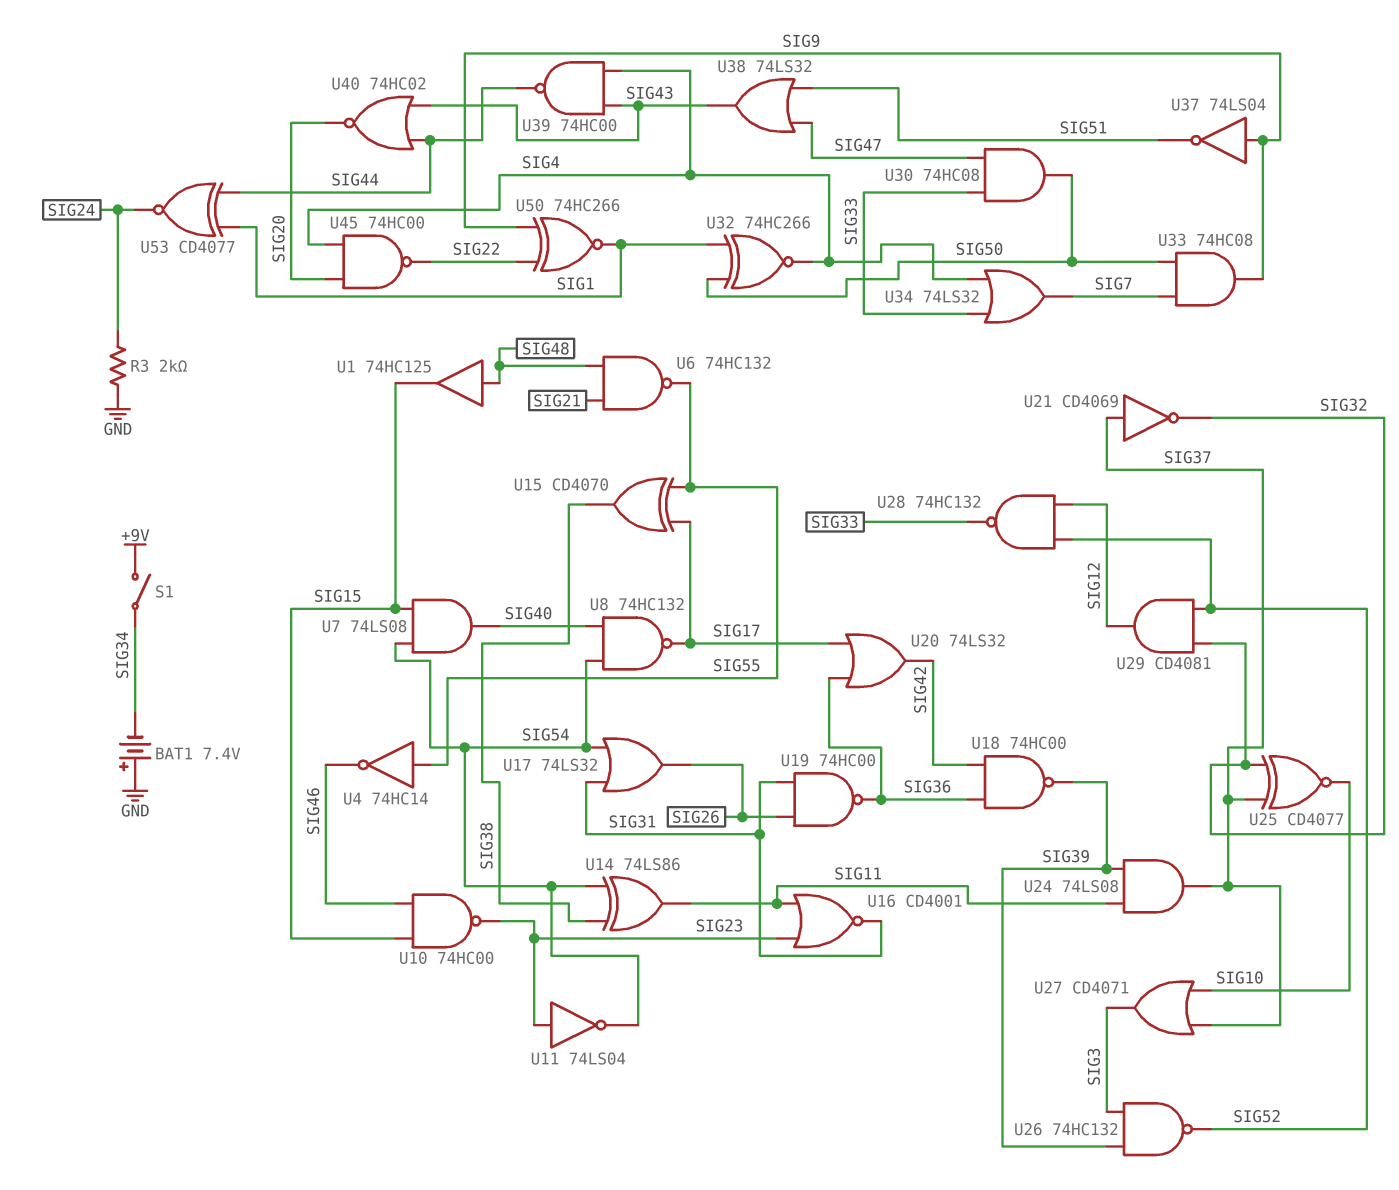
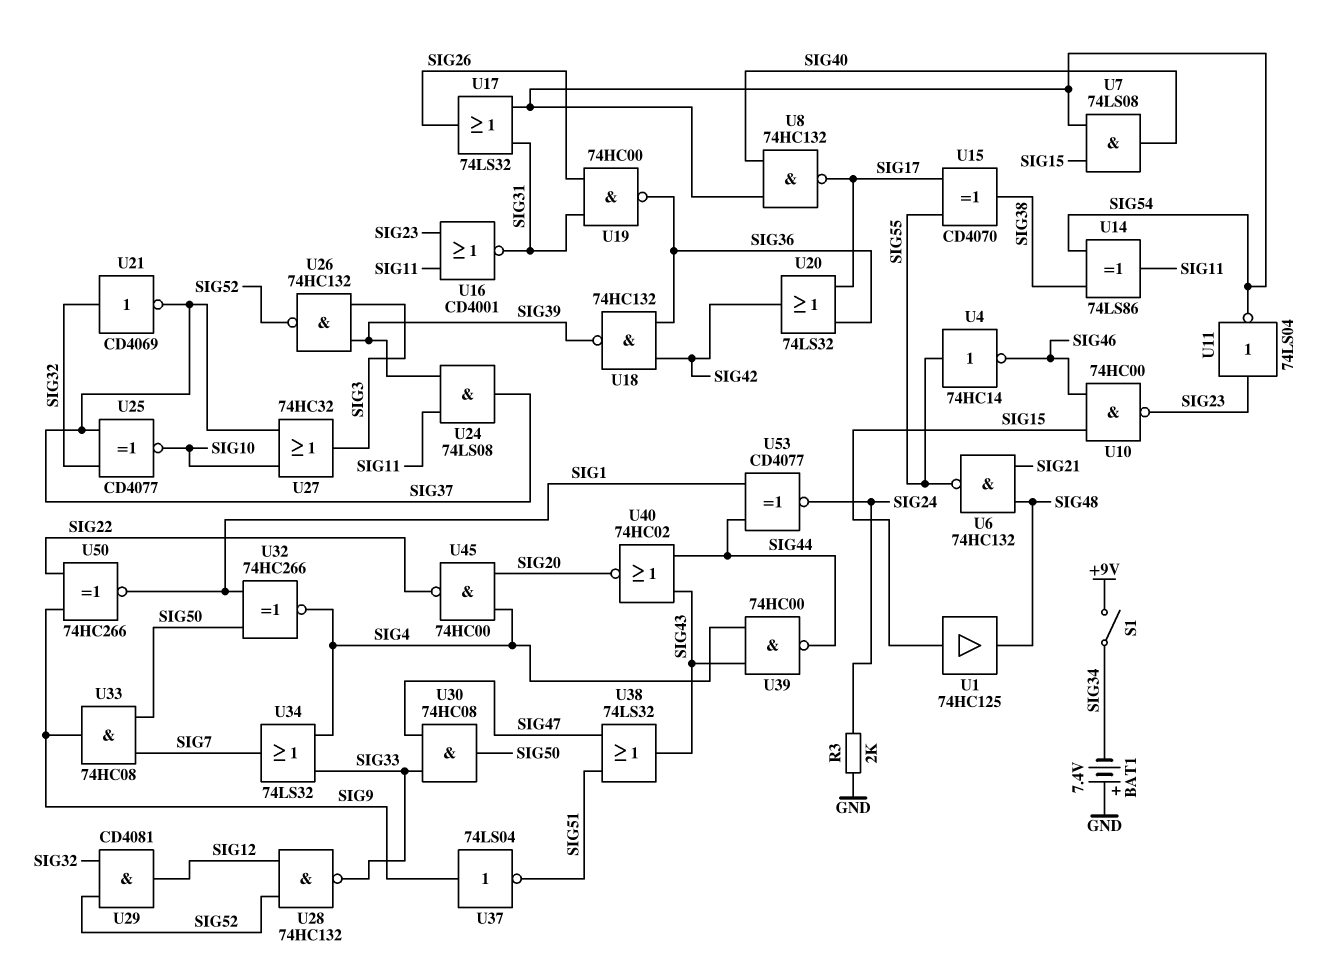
U1: buffer 74HC125 (in SIG48, out SIG15) -> buffer 74HC125 (in SIG15, out SIG48)
U18: NAND 74HC00 (in SIG36, in SIG42, out SIG39) -> NAND 74HC132 (in SIG36, in SIG42, out SIG39)
U21: NOT CD4069 (in SIG37, out SIG32) -> NOT CD4069 (in SIG32, out SIG37)
U27: OR CD4071 (in SIG10, in SIG37, out SIG3) -> OR 74HC32 (in SIG10, in SIG37, out SIG3)

